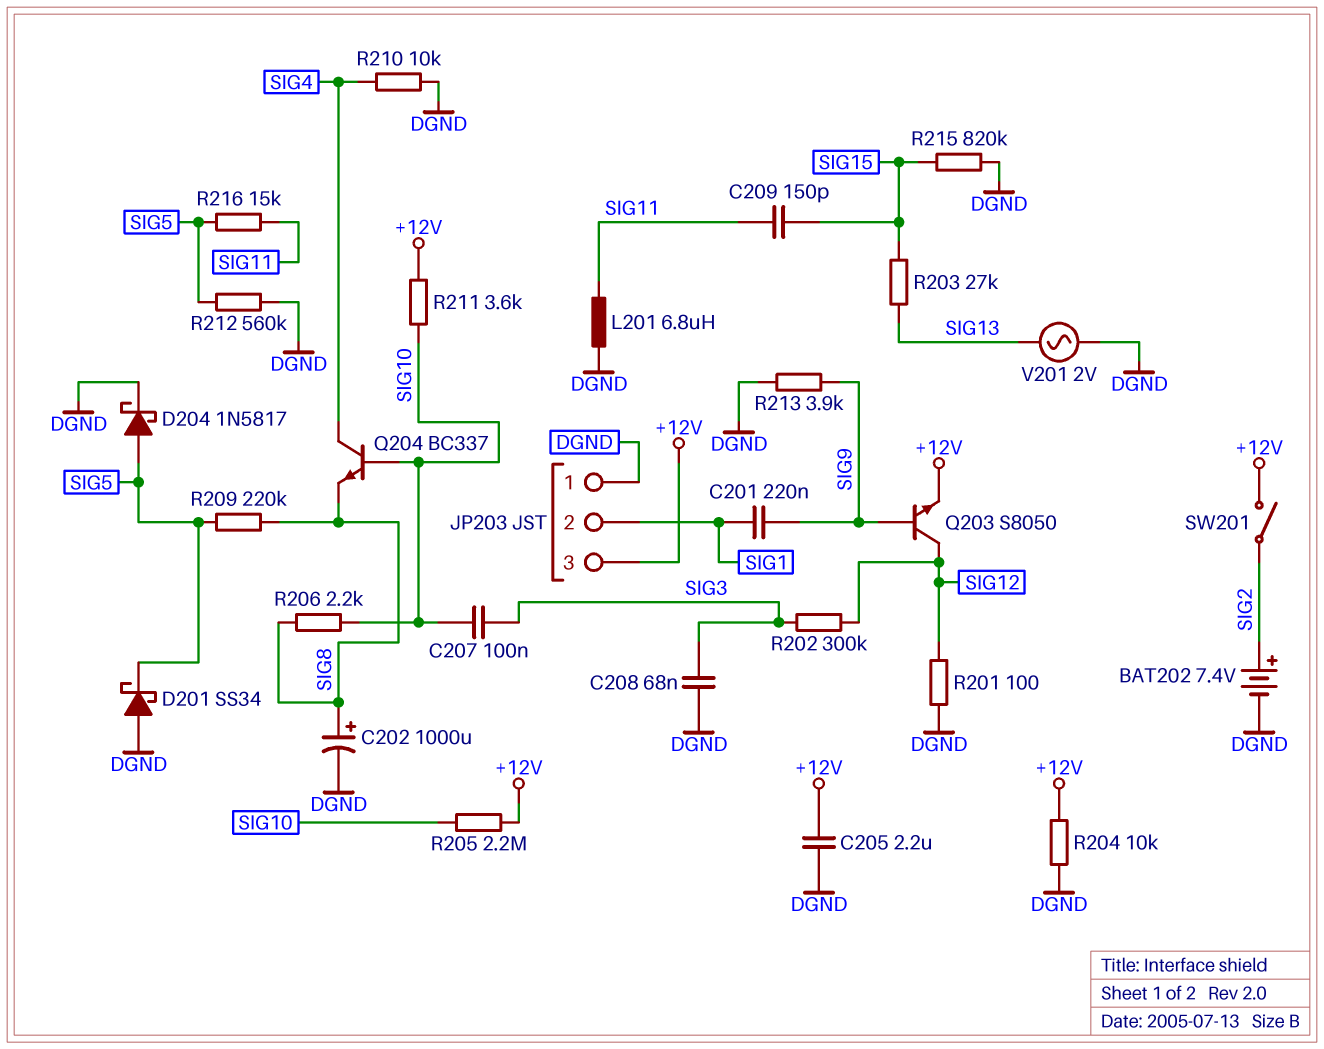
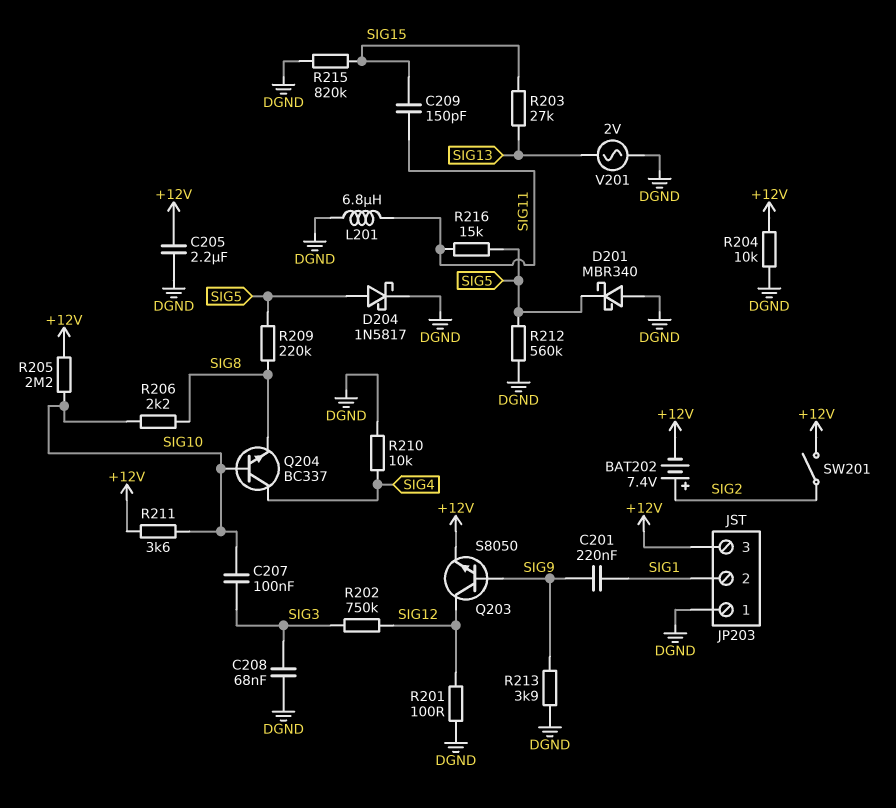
BAT202: 7.4V (plus SIG2, minus DGND) -> 7.4V (plus SIG2, minus +12V)
C202: 1000uF (plus SIG8, minus DGND) -> none
D201: schottky SS34 (A DGND, K SIG5) -> schottky MBR340 (A DGND, K SIG5)
R202: 300k (SIG3, SIG12) -> 750k (SIG3, SIG12)

